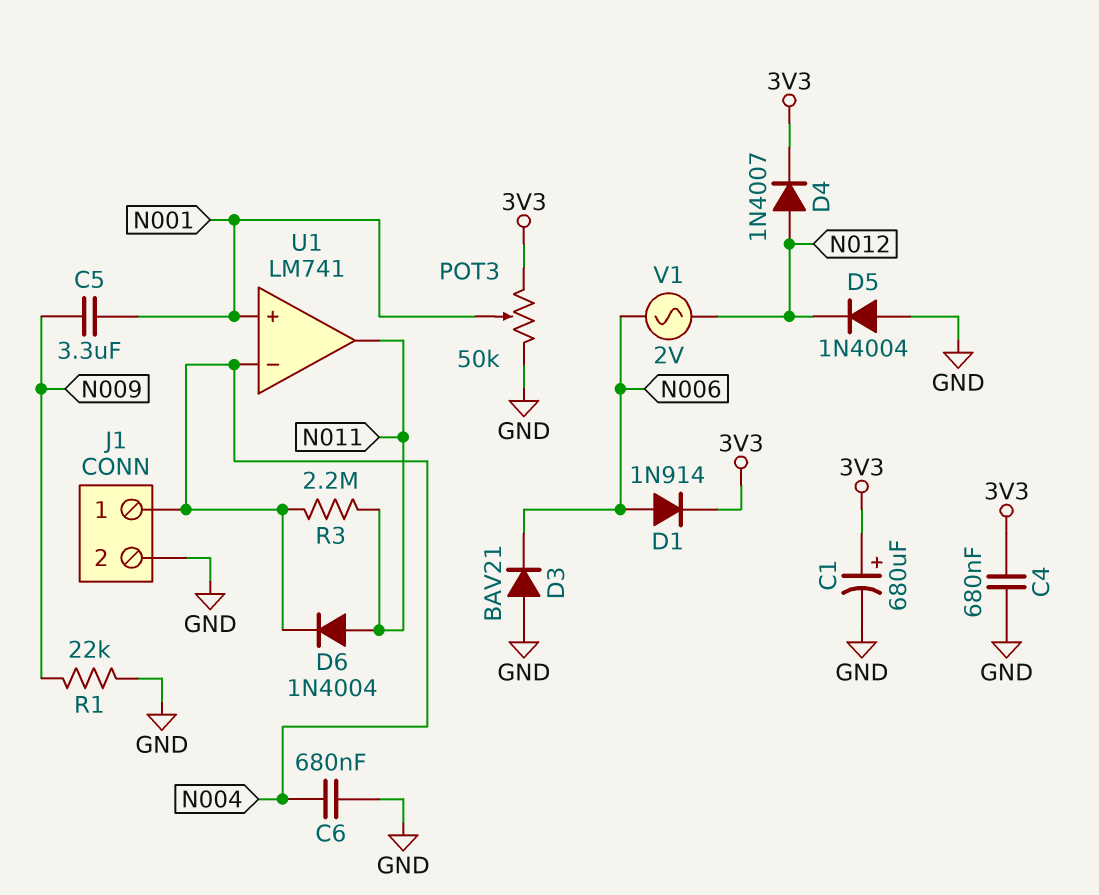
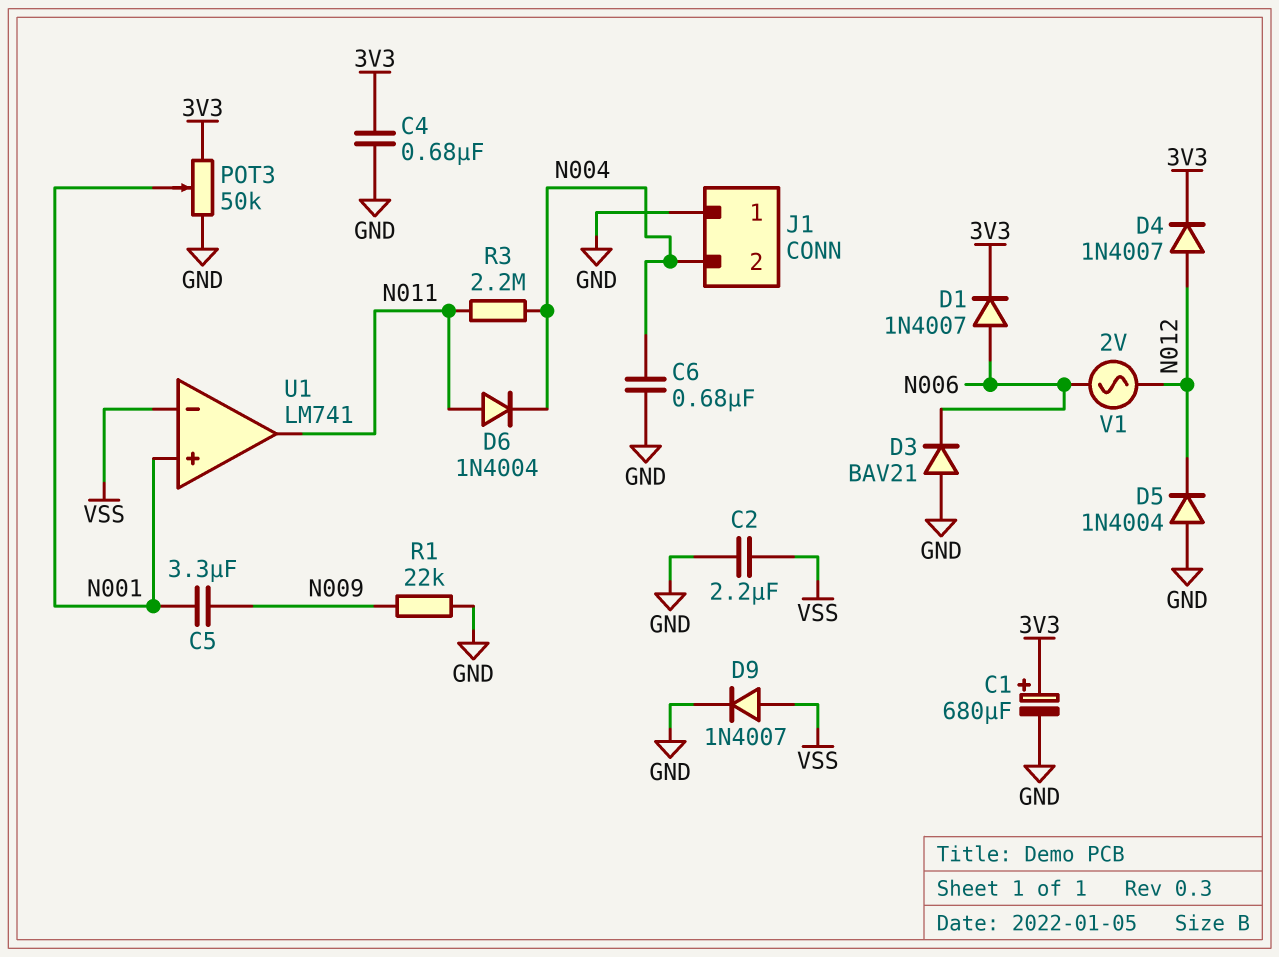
C2: none -> 2.2uF (GND, VSS)
D1: diode 1N914 (A N006, K 3V3) -> diode 1N4007 (A N006, K 3V3)
D9: none -> diode 1N4007 (A VSS, K GND)
J1 pin 1: N004 -> GND
J1 pin 2: GND -> N004
U1 pin in-: N004 -> VSS

